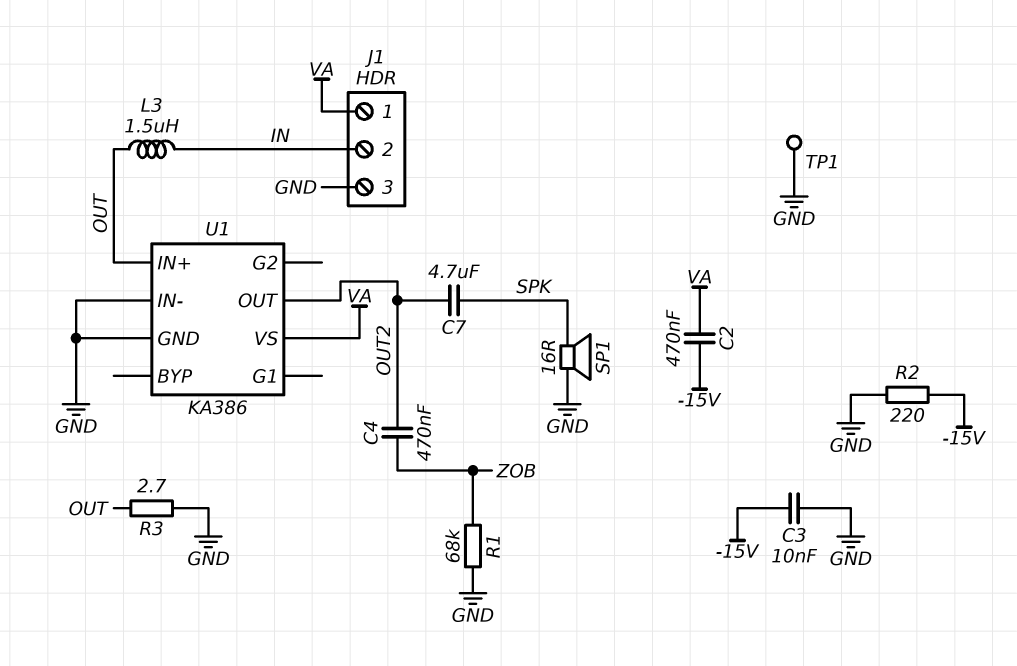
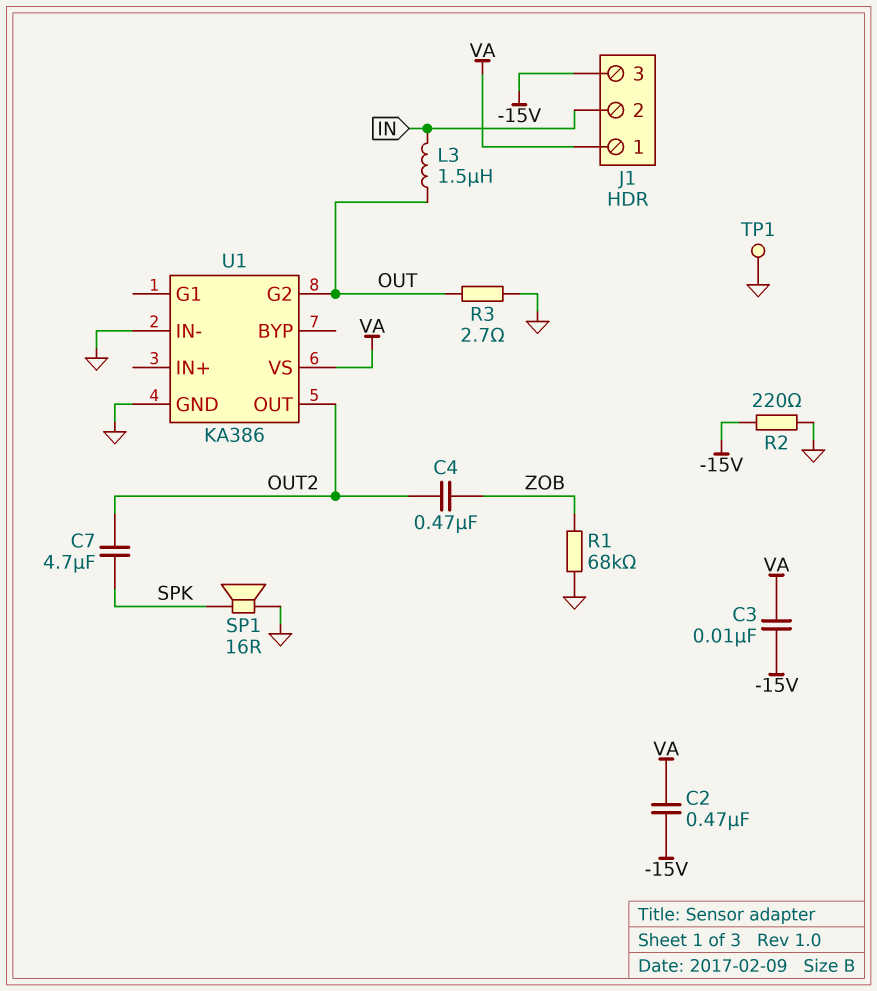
C3: 10nF (-15V, GND) -> 10nF (-15V, VA)
J1 pin 3: GND -> -15V
U1 pin G2: none -> OUT
U1 pin IN+: OUT -> none

